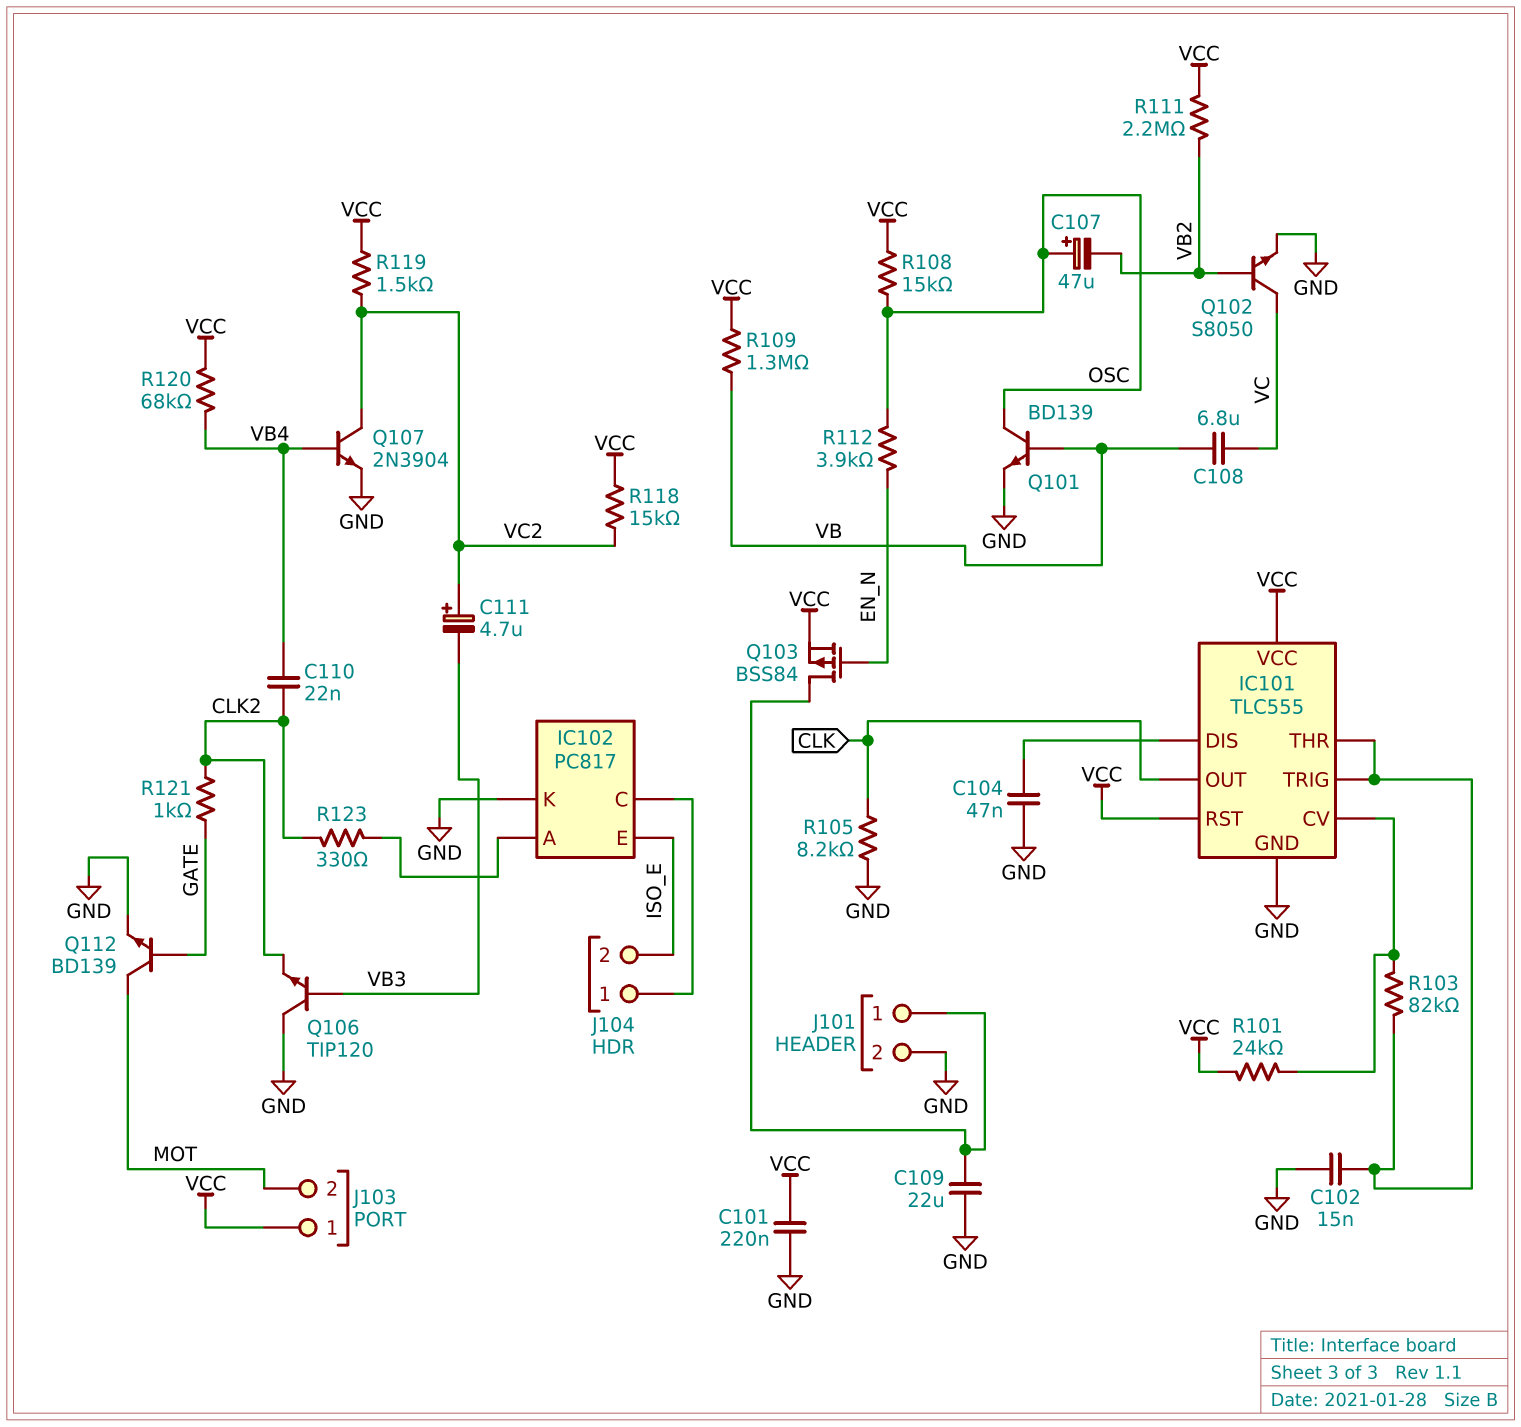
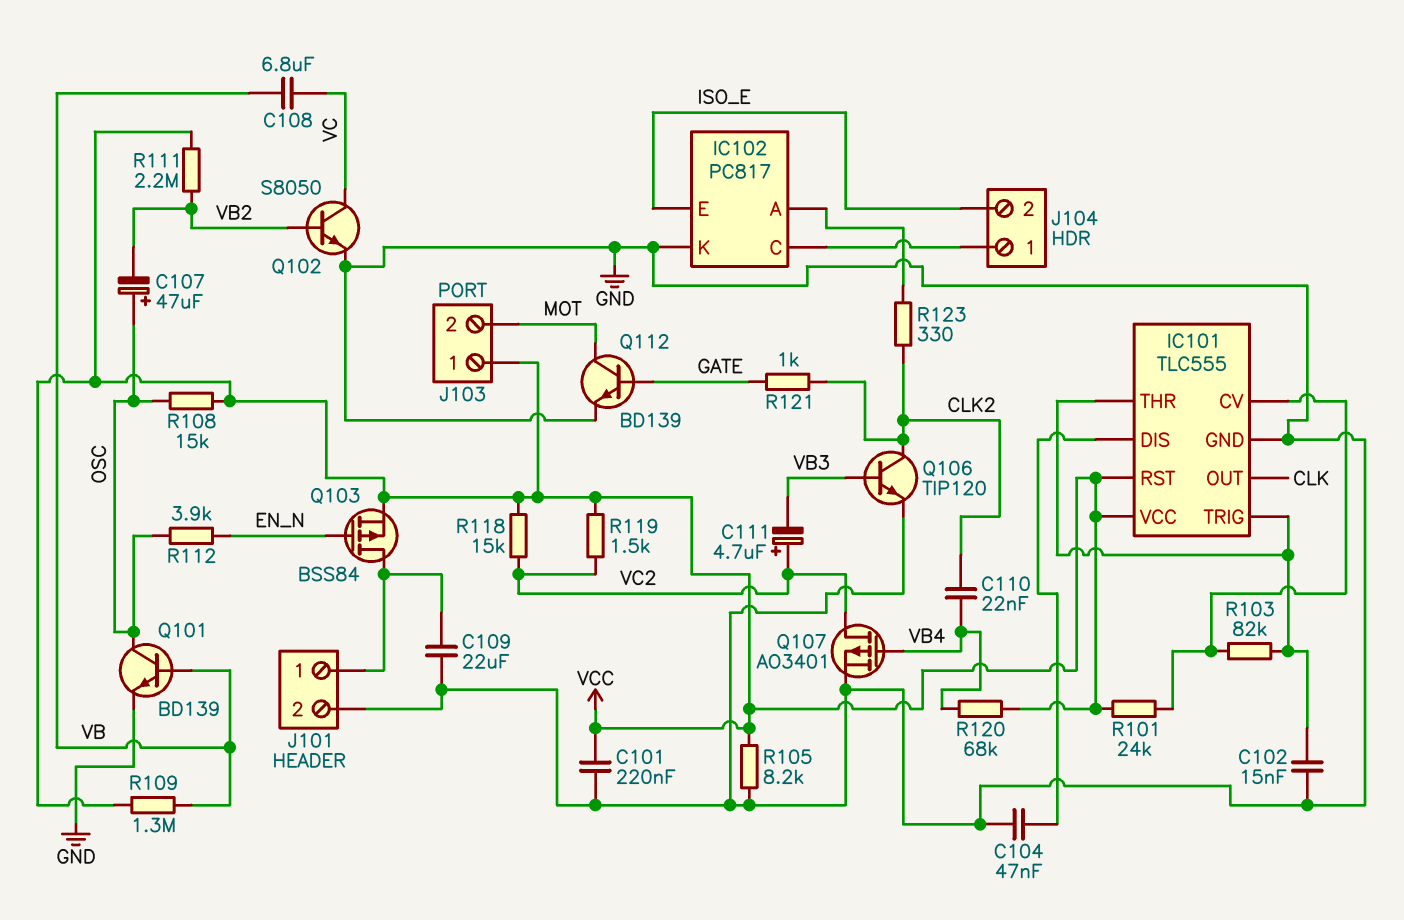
Q106: NPN TIP120 (B VB3, C GND, E CLK2) -> NPN TIP120 (B VB3, C CLK2, E GND)
Q107: NPN 2N3904 (B VB4, C VC2, E GND) -> PMOS AO3401 (G VB4, D VC2, S GND)
R105: 8.2k (CLK, GND) -> 8.2k (GND, VCC)

